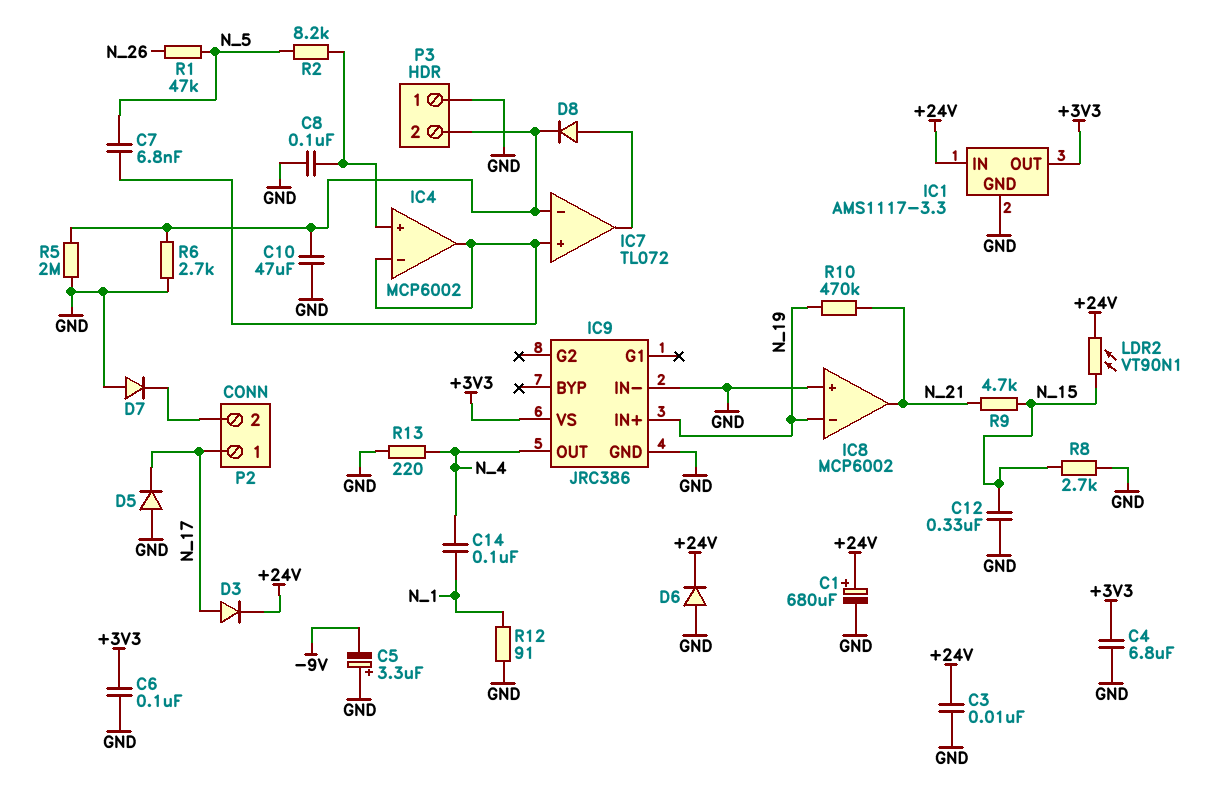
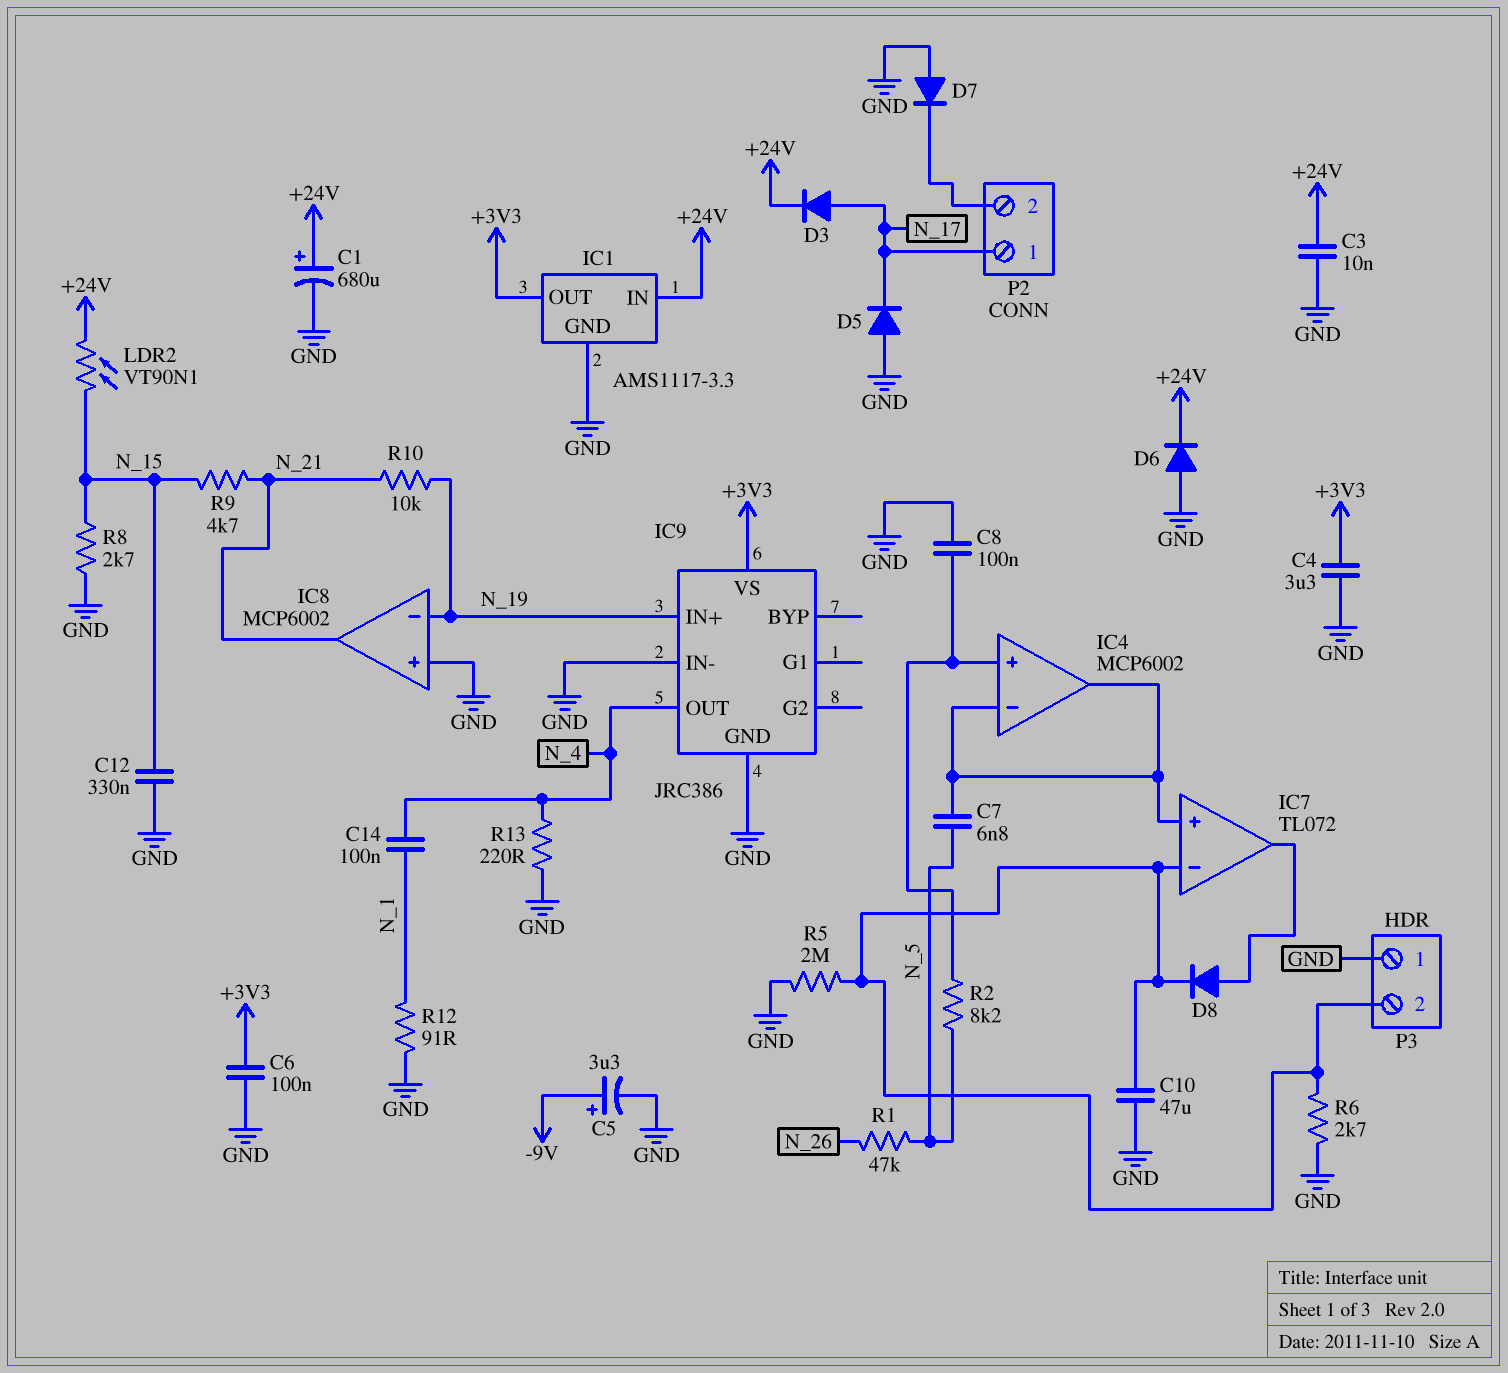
C4: 6.8uF (+3V3, GND) -> 3.3uF (+3V3, GND)
C5: 3.3uF (plus GND, minus -9V) -> 3.3uF (plus -9V, minus GND)
R10: 470k (N_19, N_21) -> 10k (N_19, N_21)

